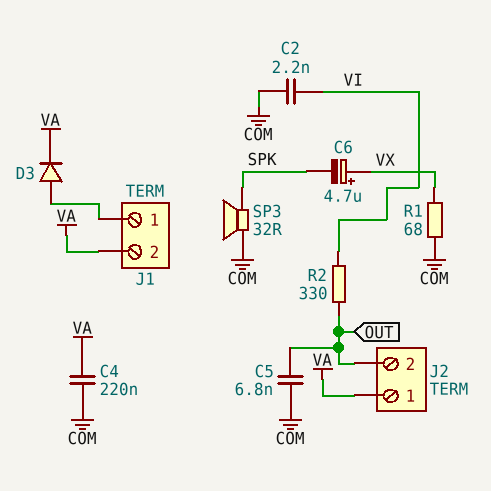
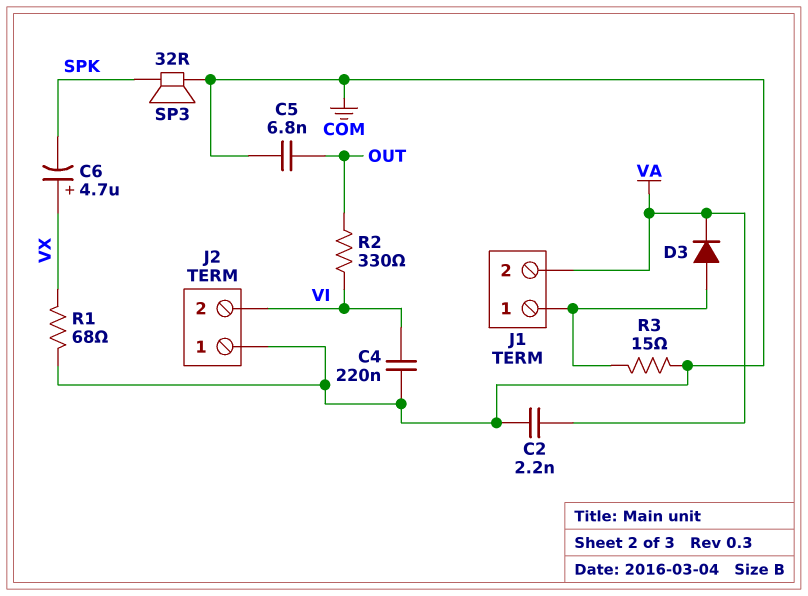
C2: 2.2nF (COM, VI) -> 2.2nF (COM, VA)
C4: 220nF (COM, VA) -> 220nF (COM, VI)
J2 pin 1: VA -> COM
J2 pin 2: OUT -> VI
R3: none -> 15 (COM, J1/1)

